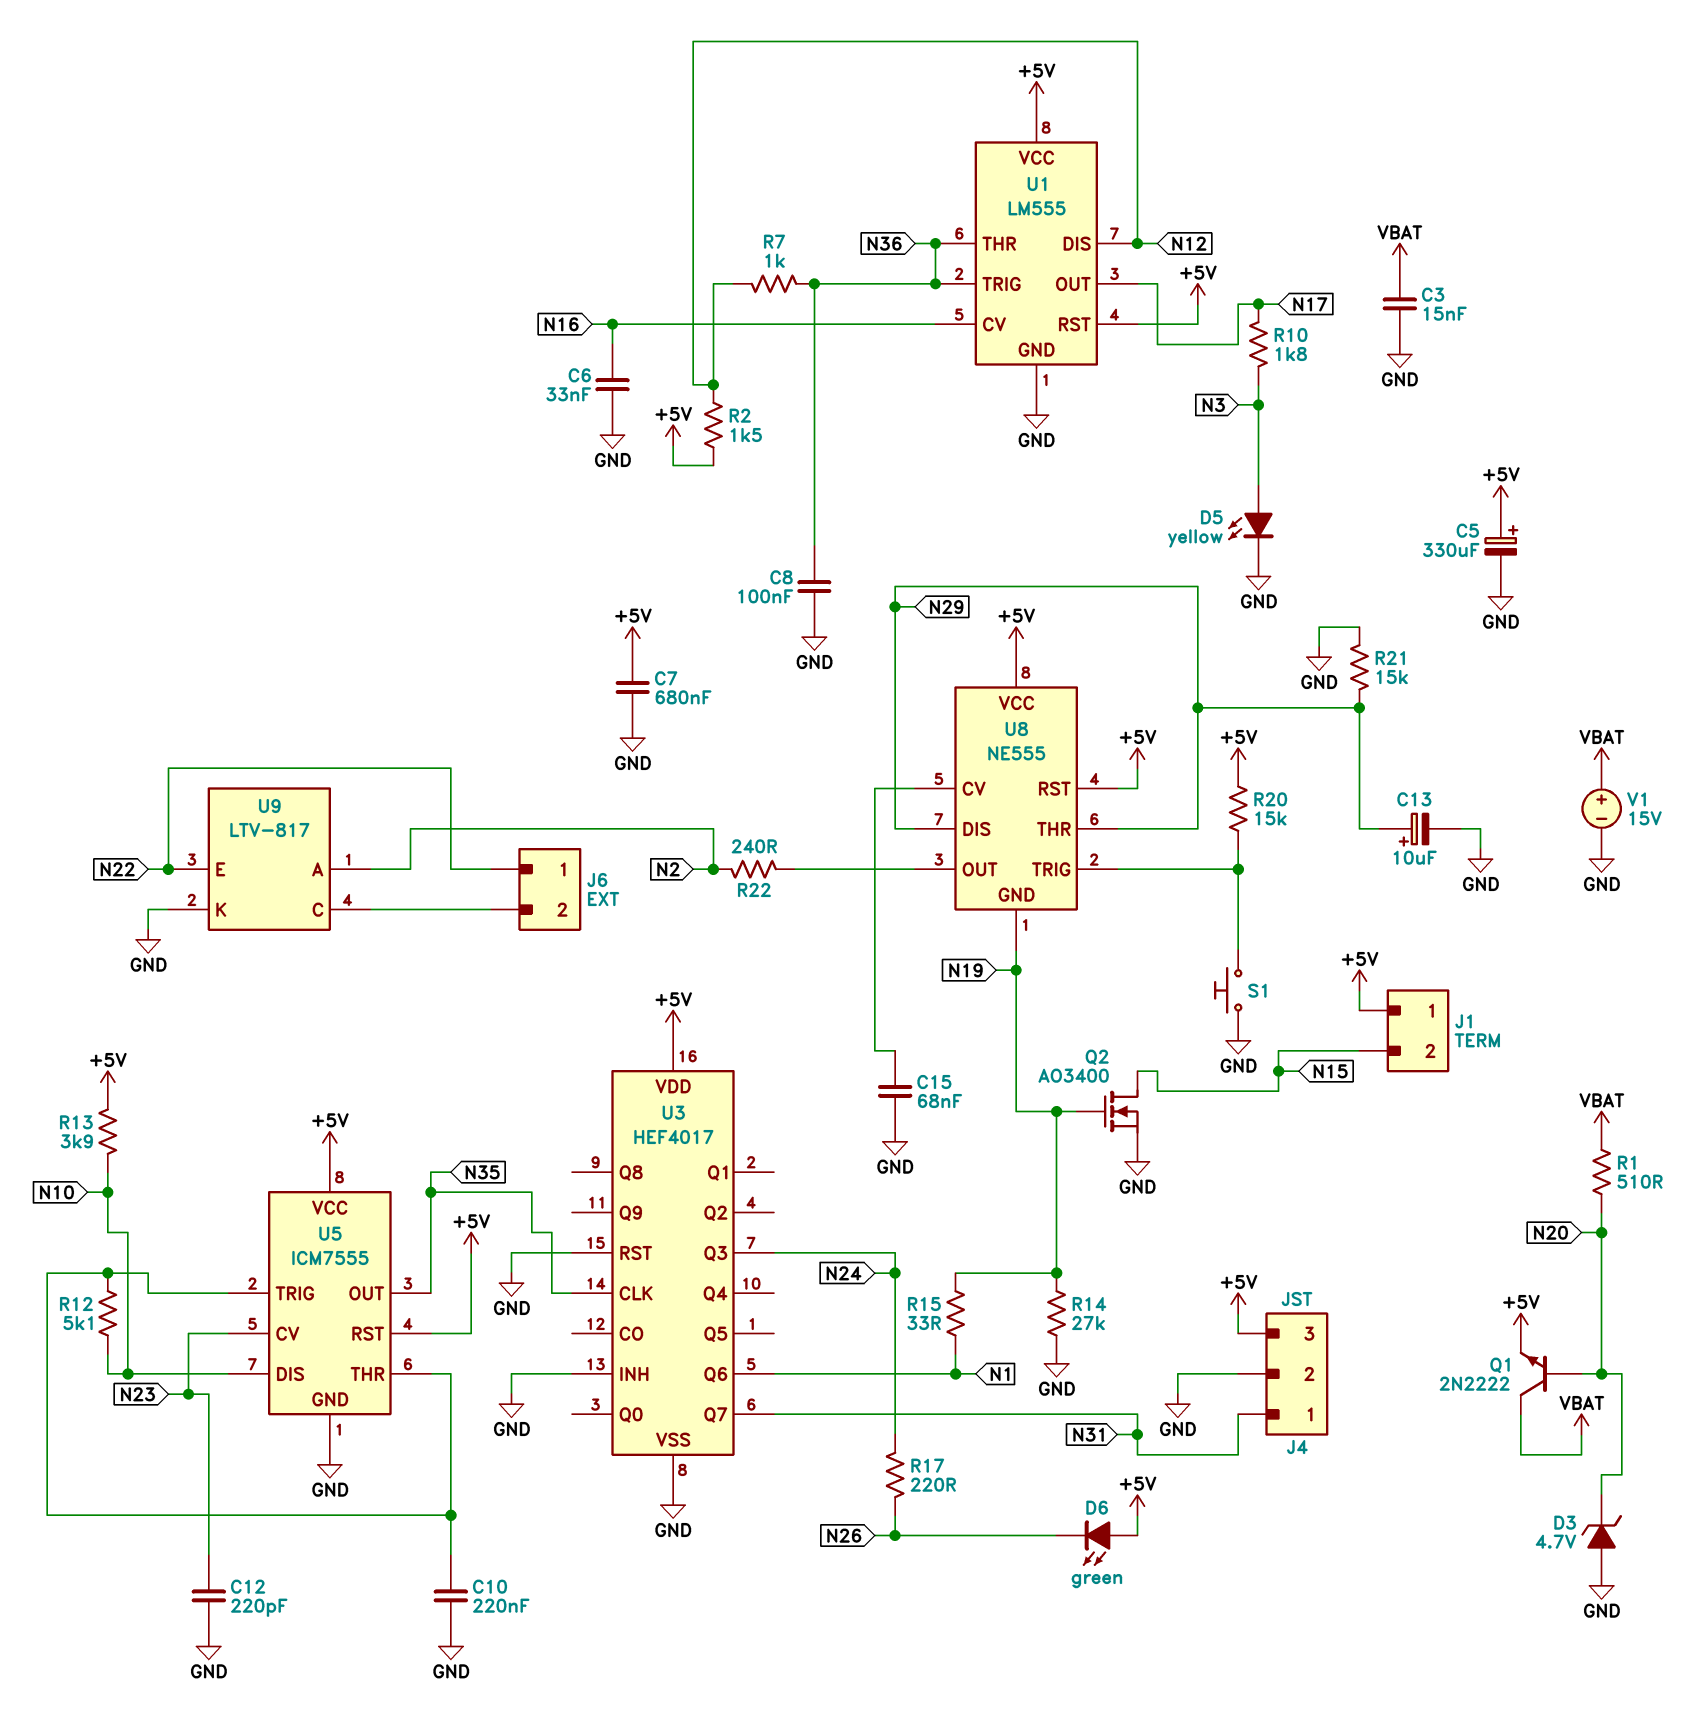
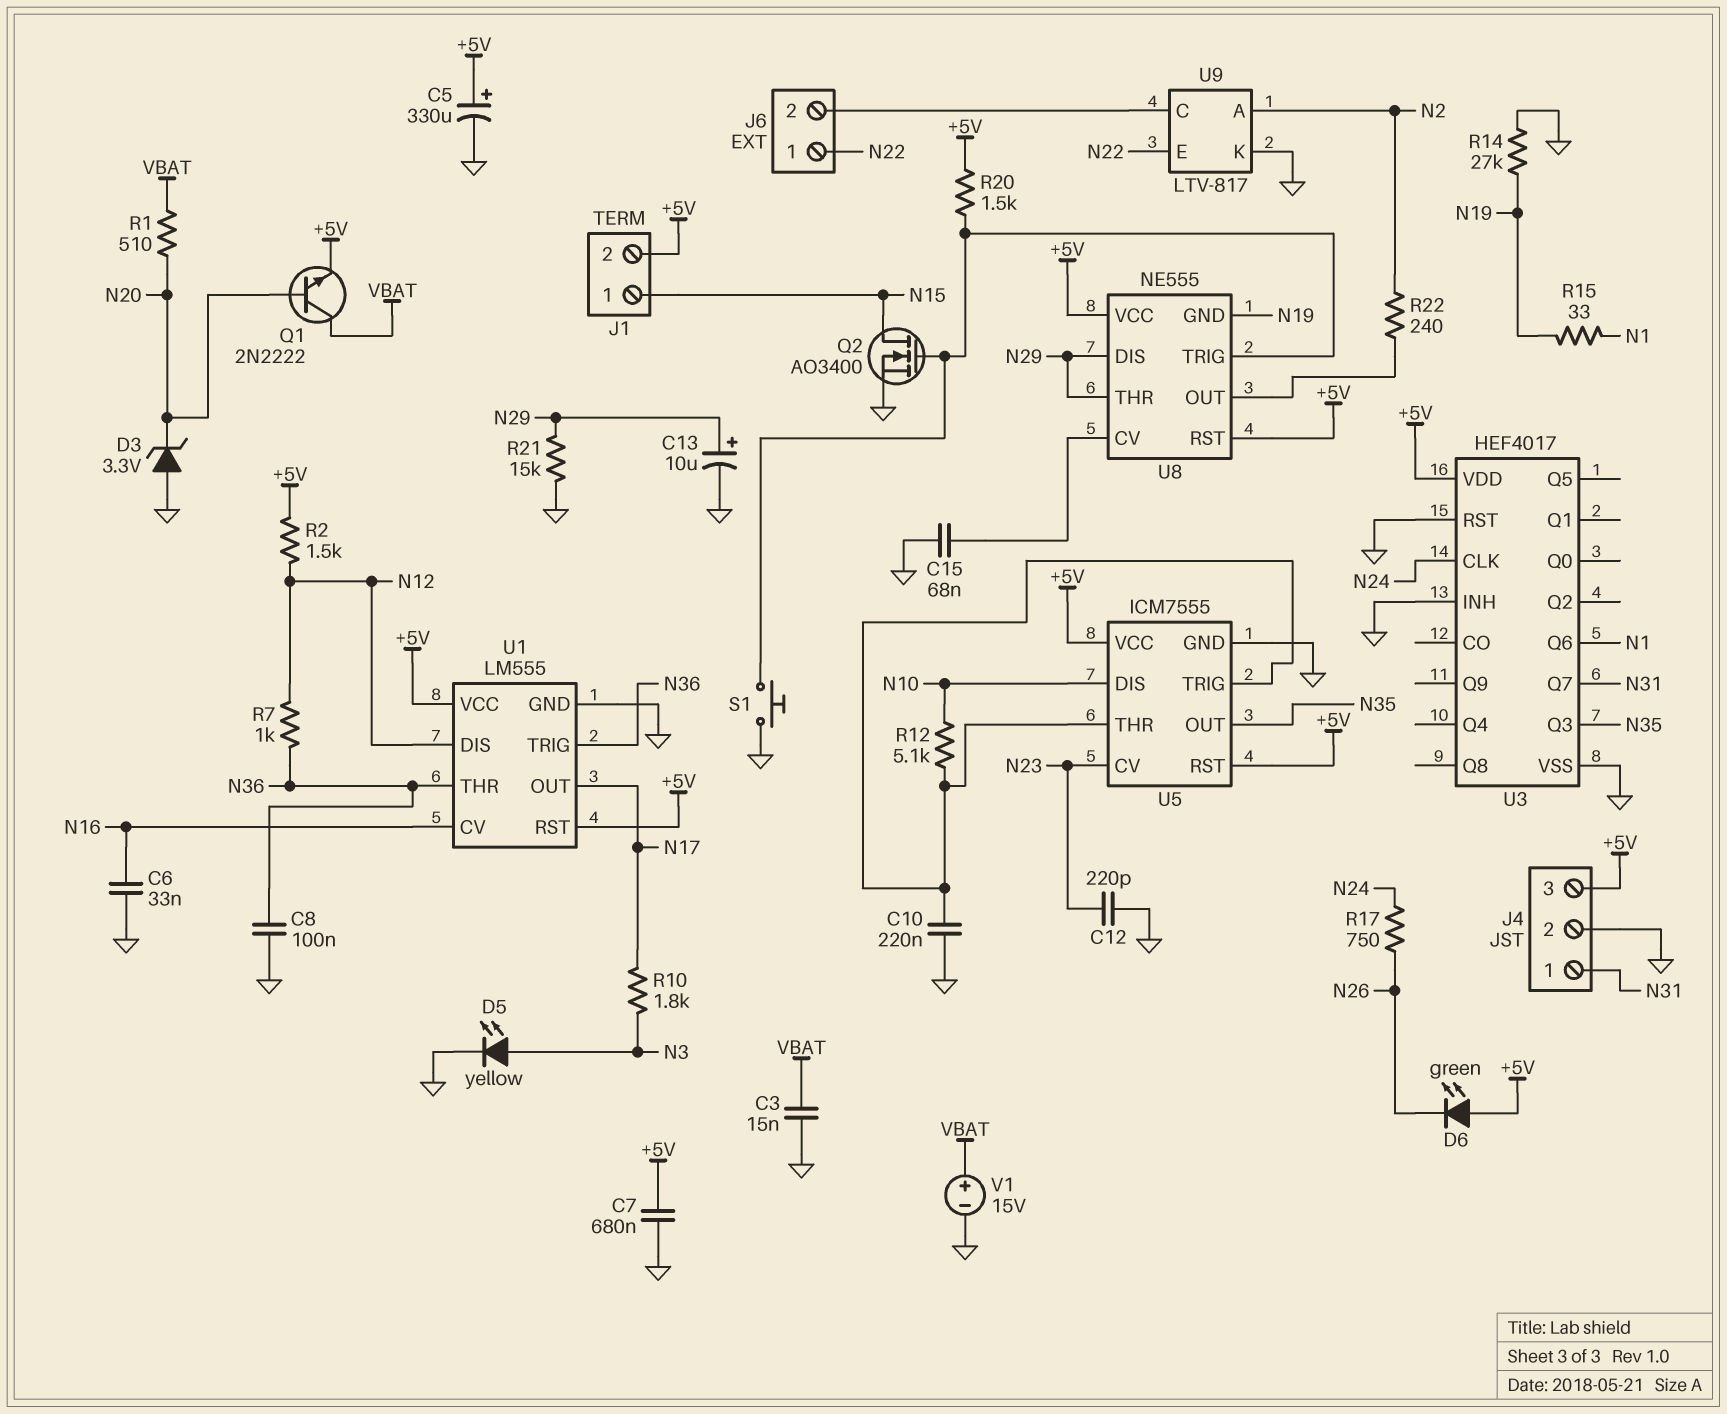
D3: zener 4.7V (A GND, K N20) -> zener 3.3V (A GND, K N20)
J1 pin 1: +5V -> N15
J1 pin 2: N15 -> +5V
Q2: NMOS AO3400 (G N19, D N15, S GND) -> NMOS AO3400 (G U8/TRIG, D N15, S GND)
R13: 3.9k (+5V, N10) -> none
R17: 220 (N24, N26) -> 750 (N24, N26)
R20: 15k (+5V, U8/TRIG) -> 1.5k (+5V, U8/TRIG)
U3 pin CLK: N35 -> N24
U3 pin Q3: N24 -> N35

